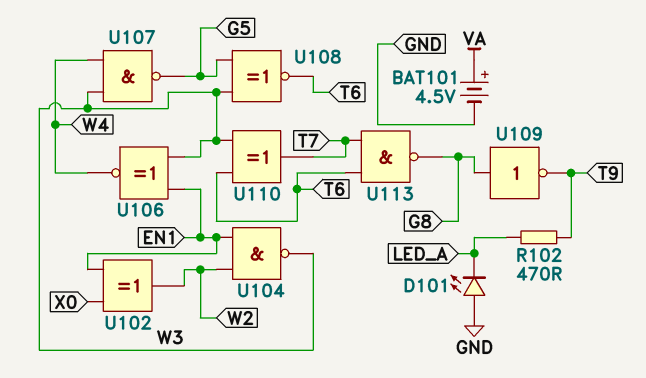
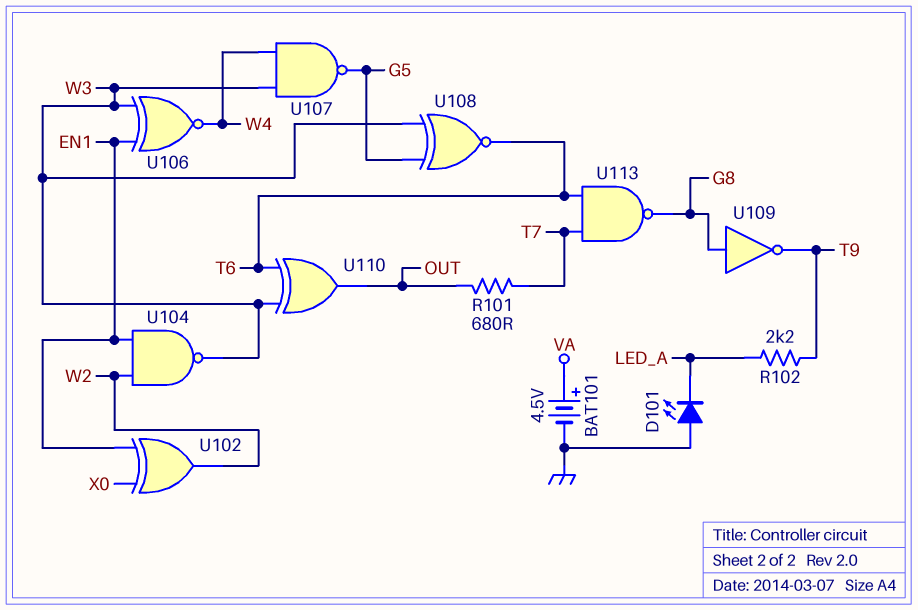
R101: none -> 680 (OUT, T7)
R102: 470 (LED_A, T9) -> 2.2k (LED_A, T9)
U110: XOR (in T6, in W3, out T7) -> XOR (in T6, in W3, out OUT)

